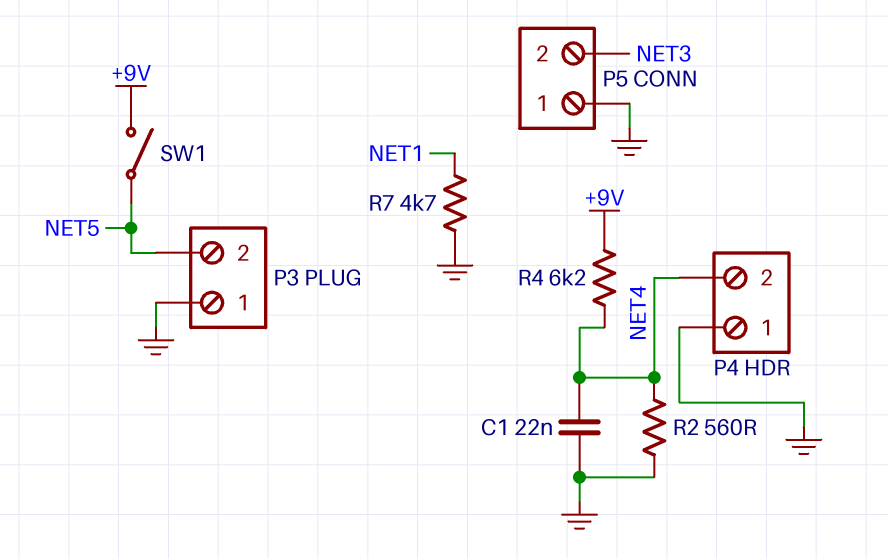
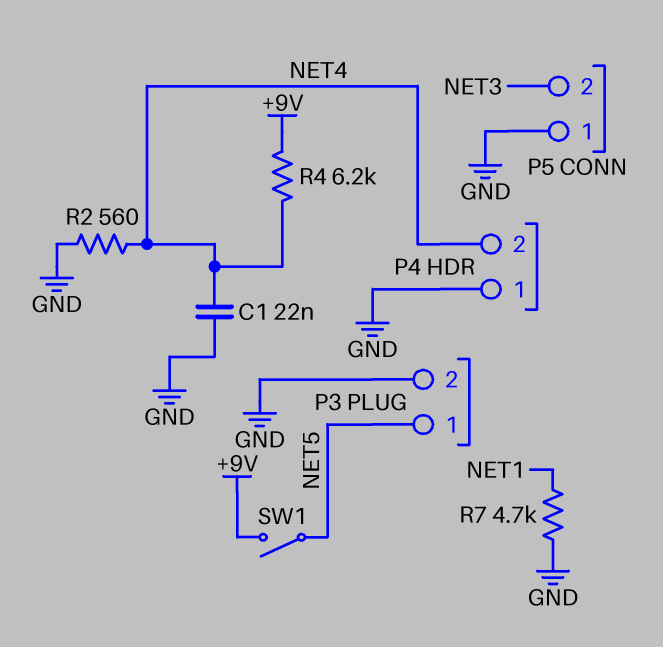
P3 pin 1: GND -> NET5
P3 pin 2: NET5 -> GND

